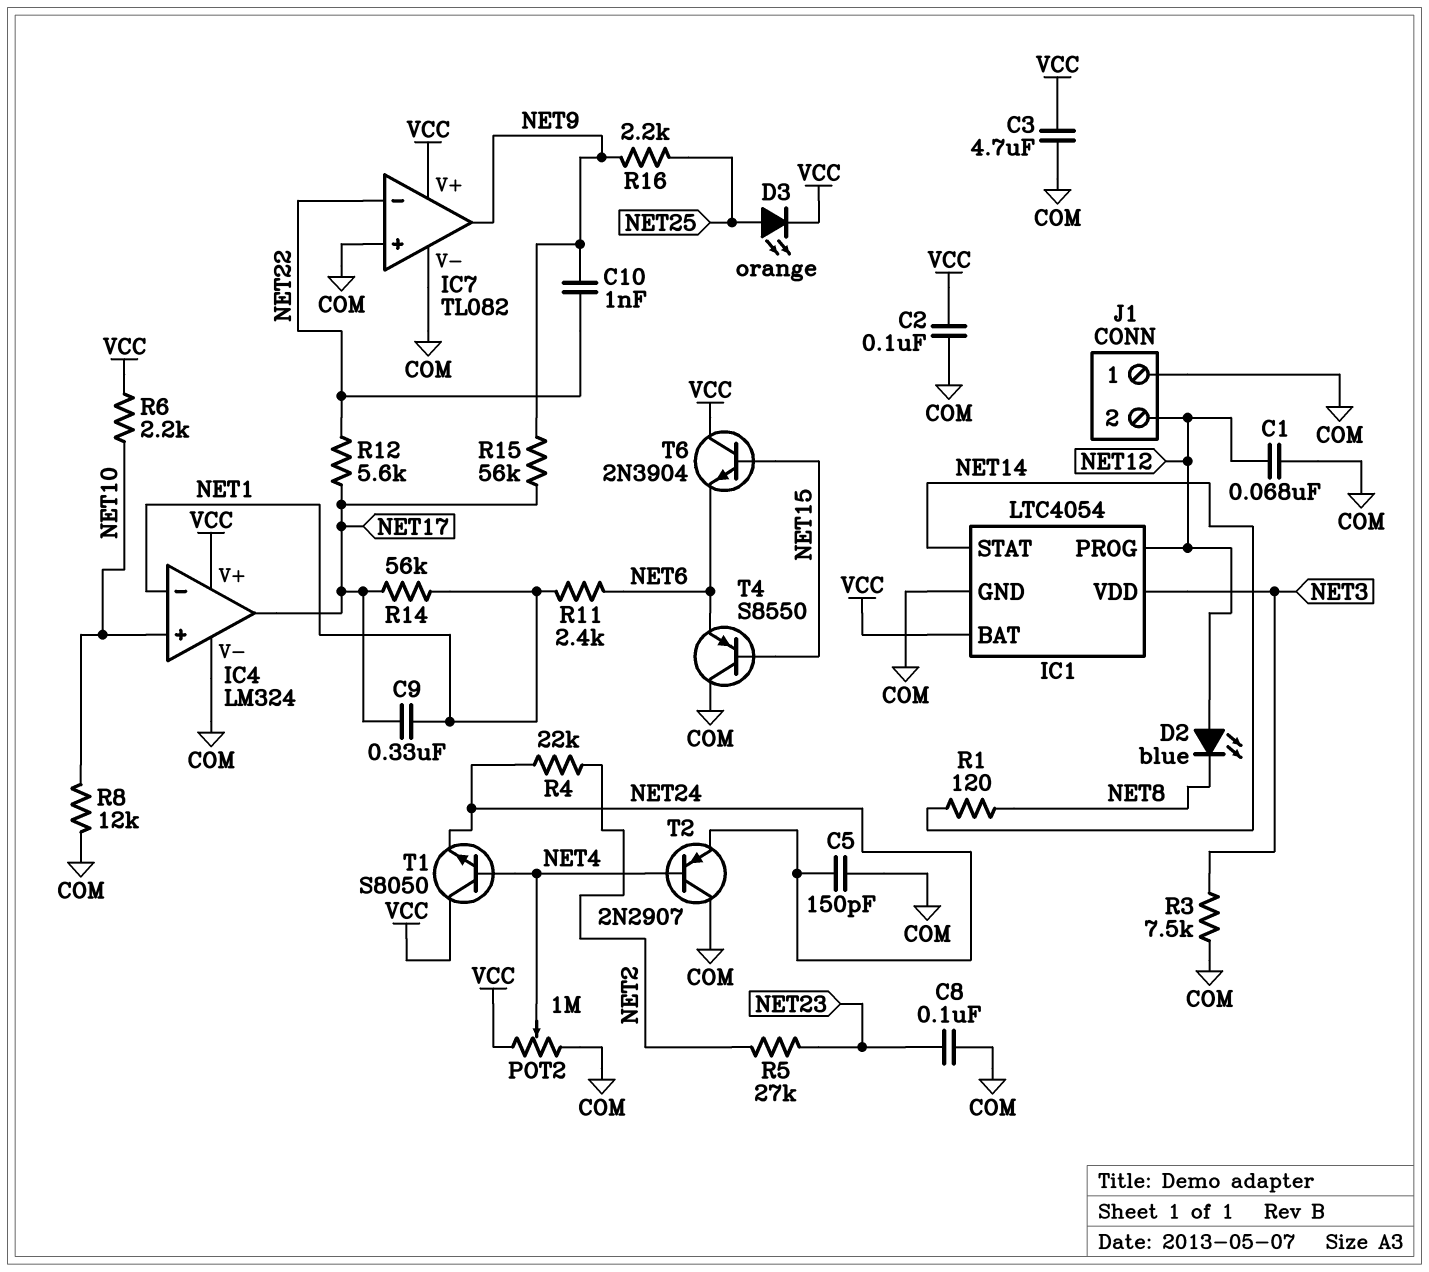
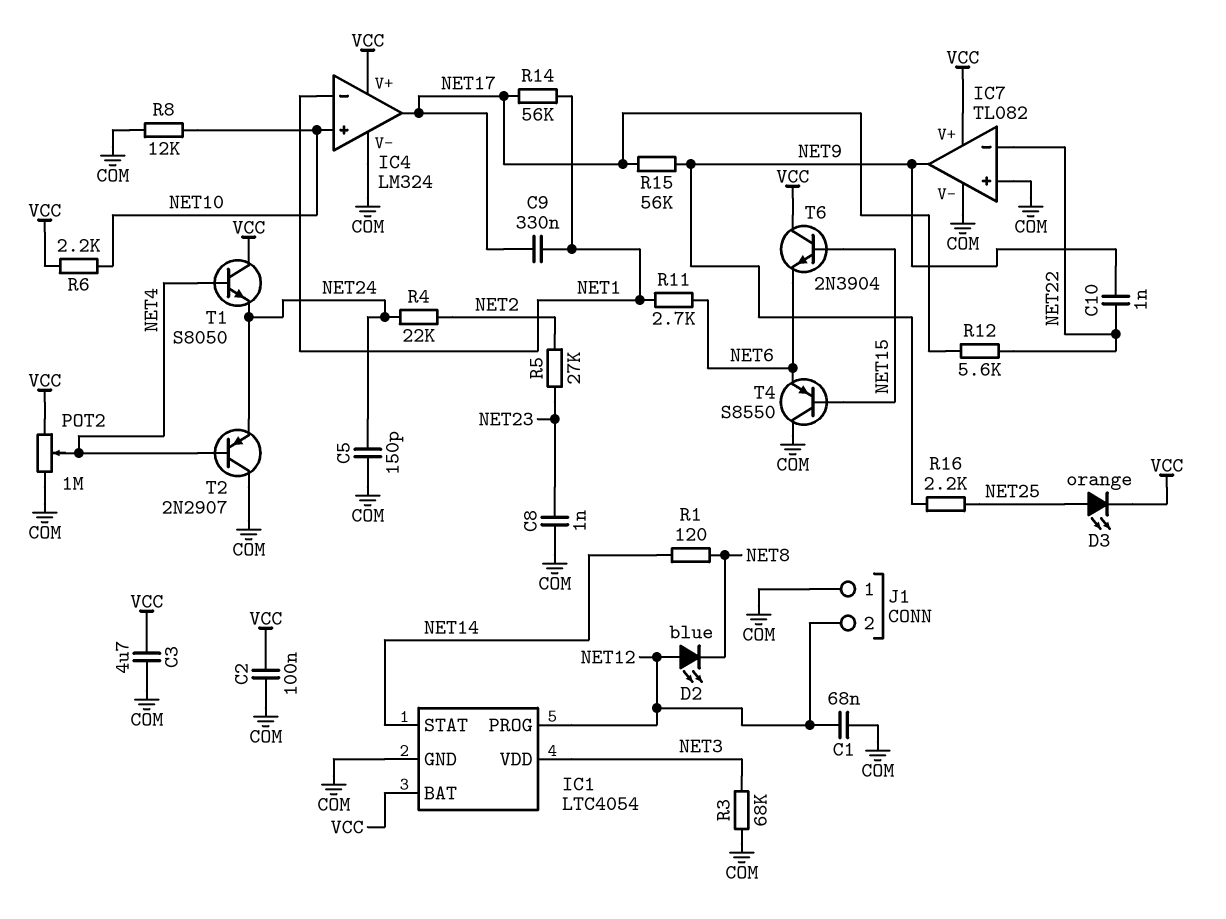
C8: 100nF (COM, NET23) -> 1nF (COM, NET23)
R3: 7.5k (COM, NET3) -> 68k (COM, NET3)
R11: 2.4k (NET1, NET6) -> 2.7k (NET1, NET6)

